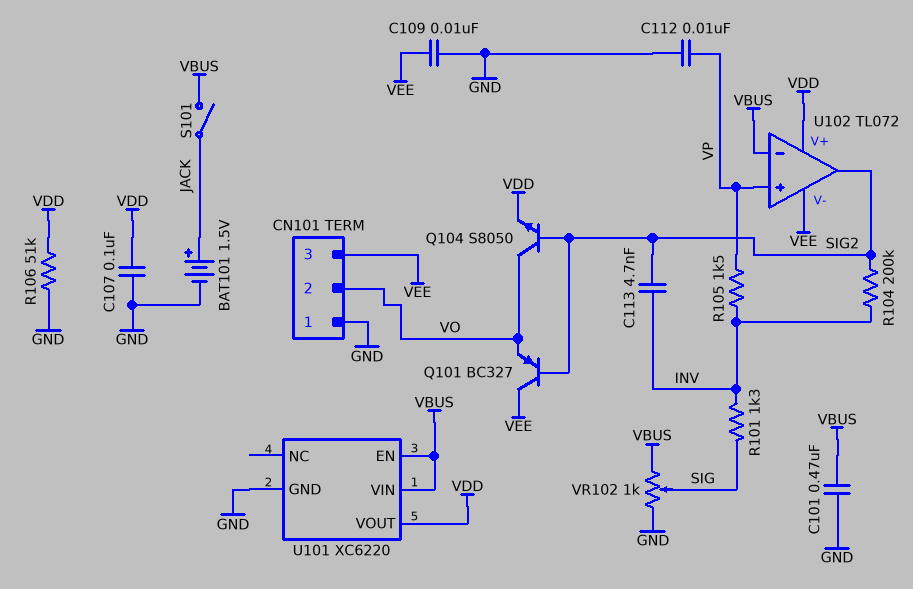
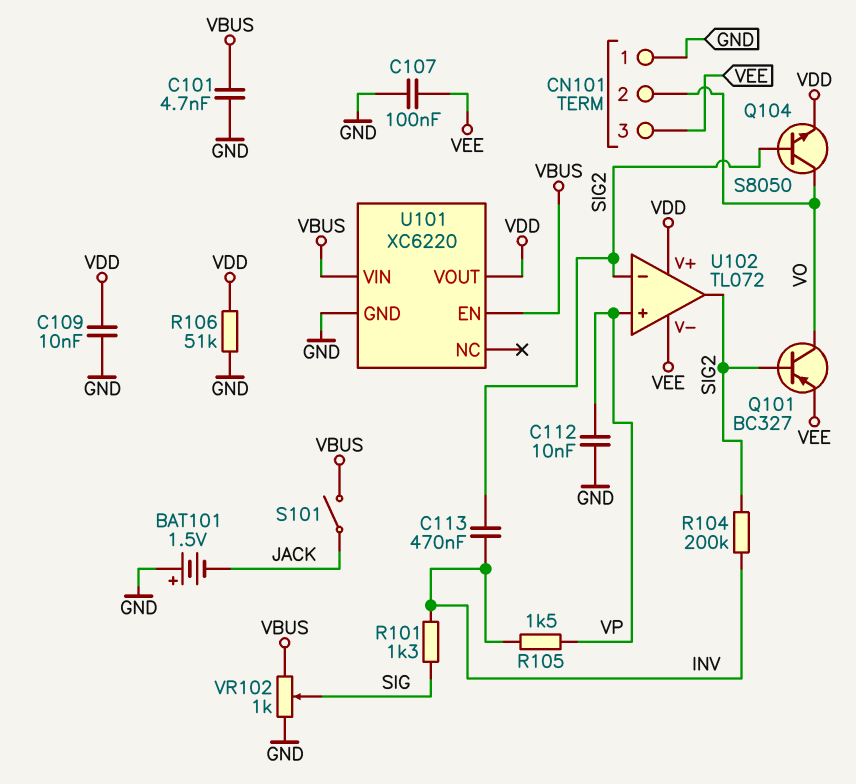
BAT101: 1.5V (plus JACK, minus GND) -> 1.5V (plus GND, minus JACK)
C101: 470nF (GND, VBUS) -> 4.7nF (GND, VBUS)
C107: 100nF (GND, VDD) -> 100nF (GND, VEE)
C109: 10nF (GND, VEE) -> 10nF (GND, VDD)
C113: 4.7nF (INV, SIG2) -> 470nF (INV, SIG2)
Q101: PNP BC327 (B SIG2, C VEE, E VO) -> PNP BC327 (B SIG2, C VO, E VEE)
U102 pin in-: VBUS -> SIG2

